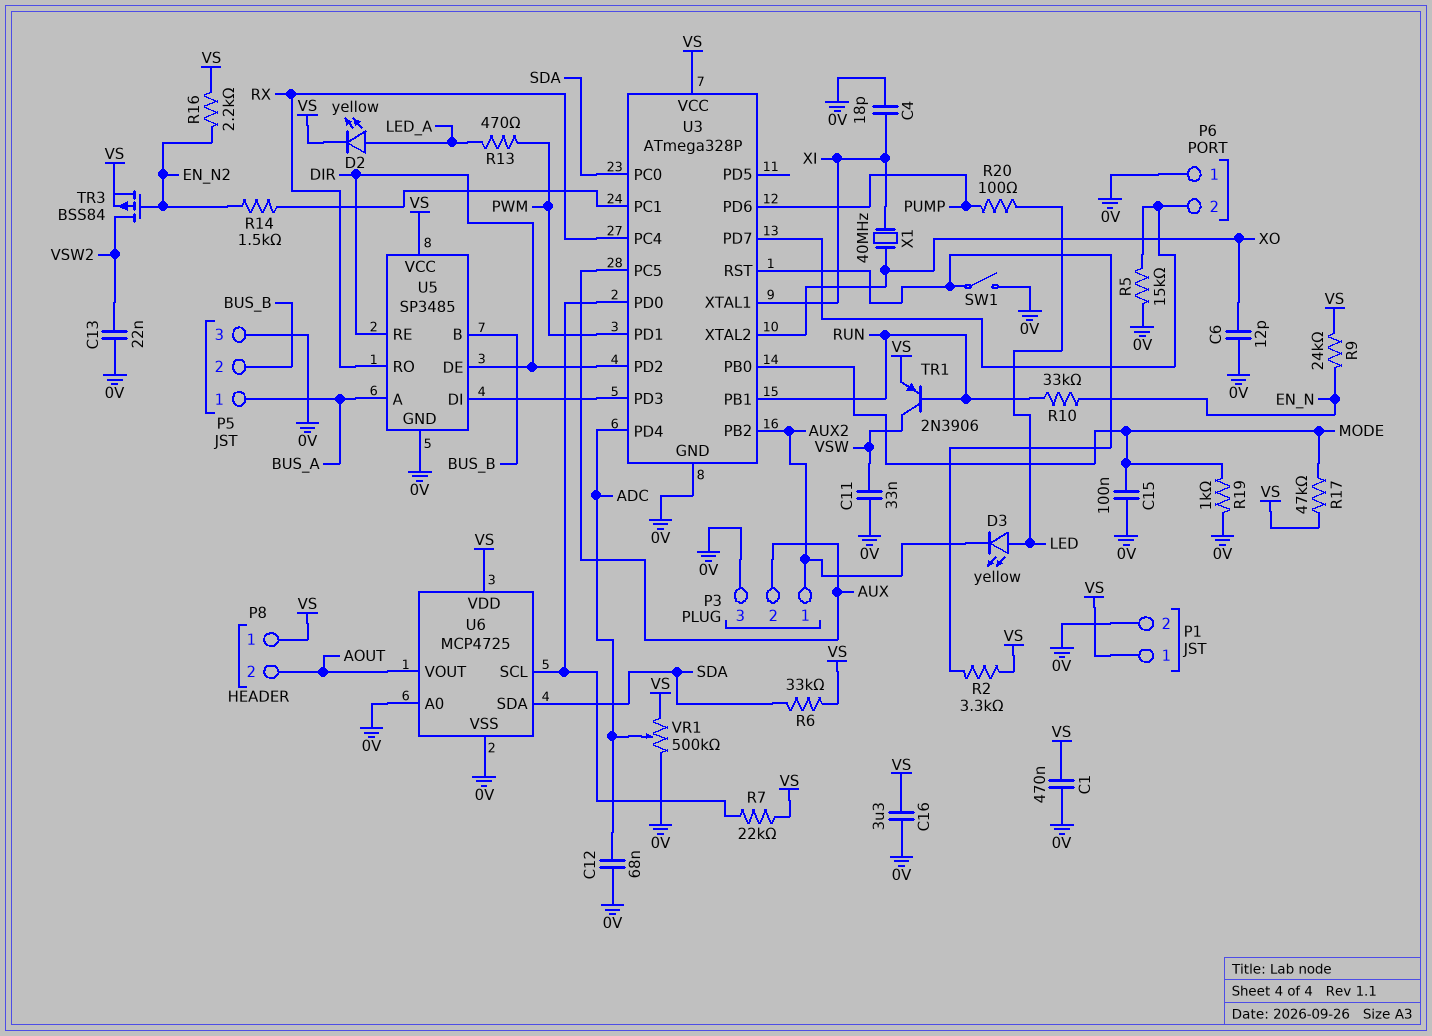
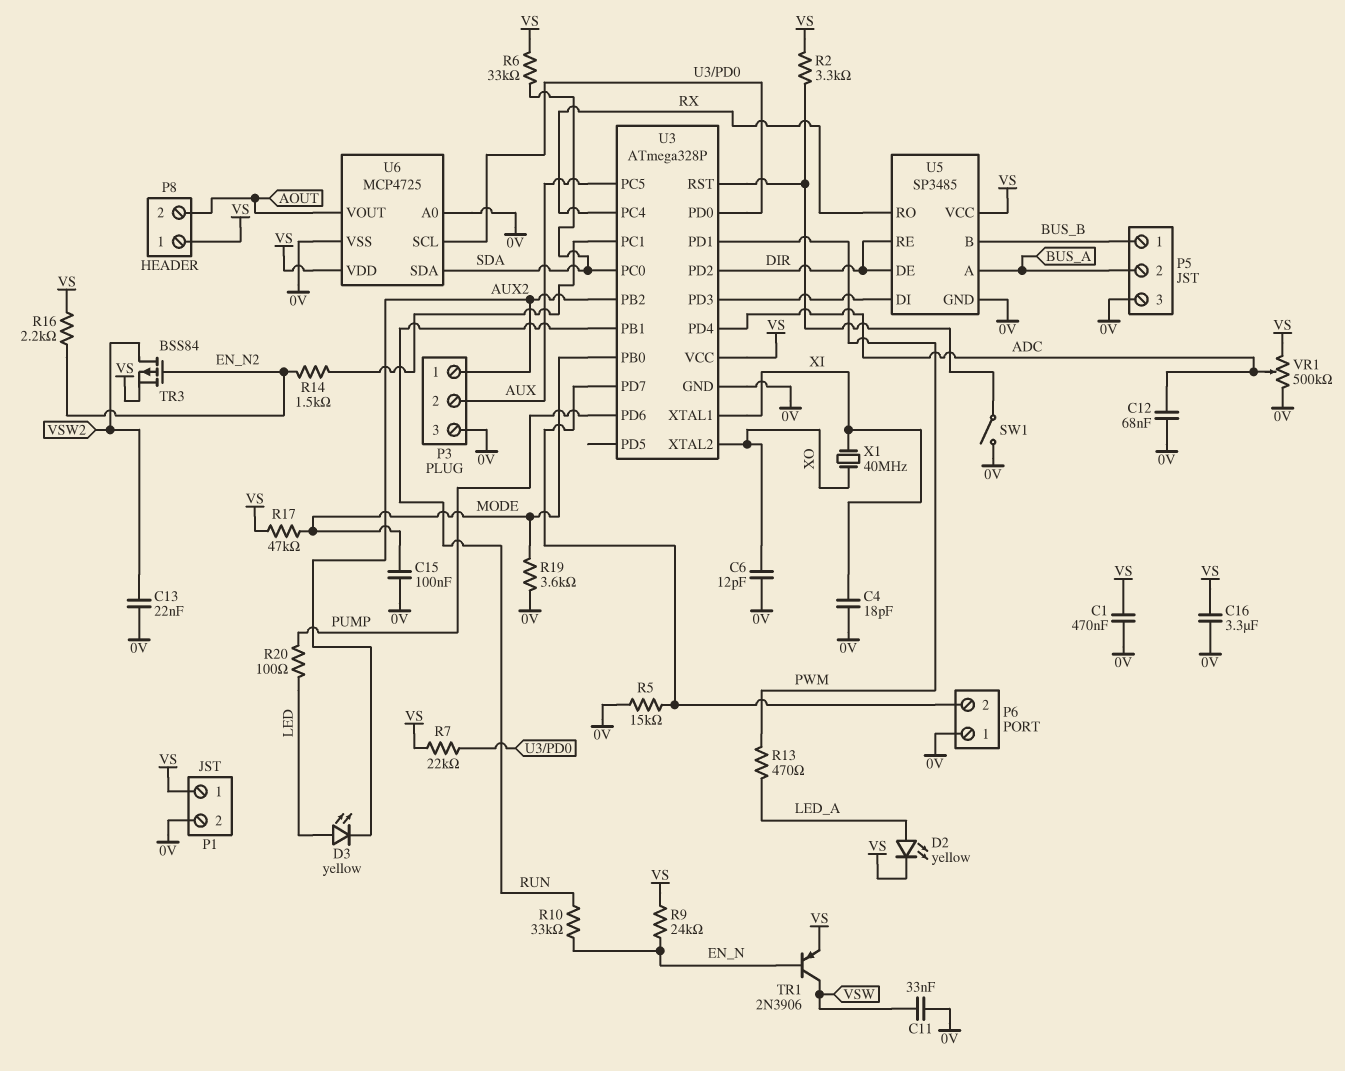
P5 pin 1: BUS_A -> BUS_B
P5 pin 2: BUS_B -> BUS_A
R19: 1k (0V, MODE) -> 3.6k (0V, MODE)
TR1: PNP 2N3906 (B RUN, C VSW, E VS) -> PNP 2N3906 (B EN_N, C VSW, E VS)

